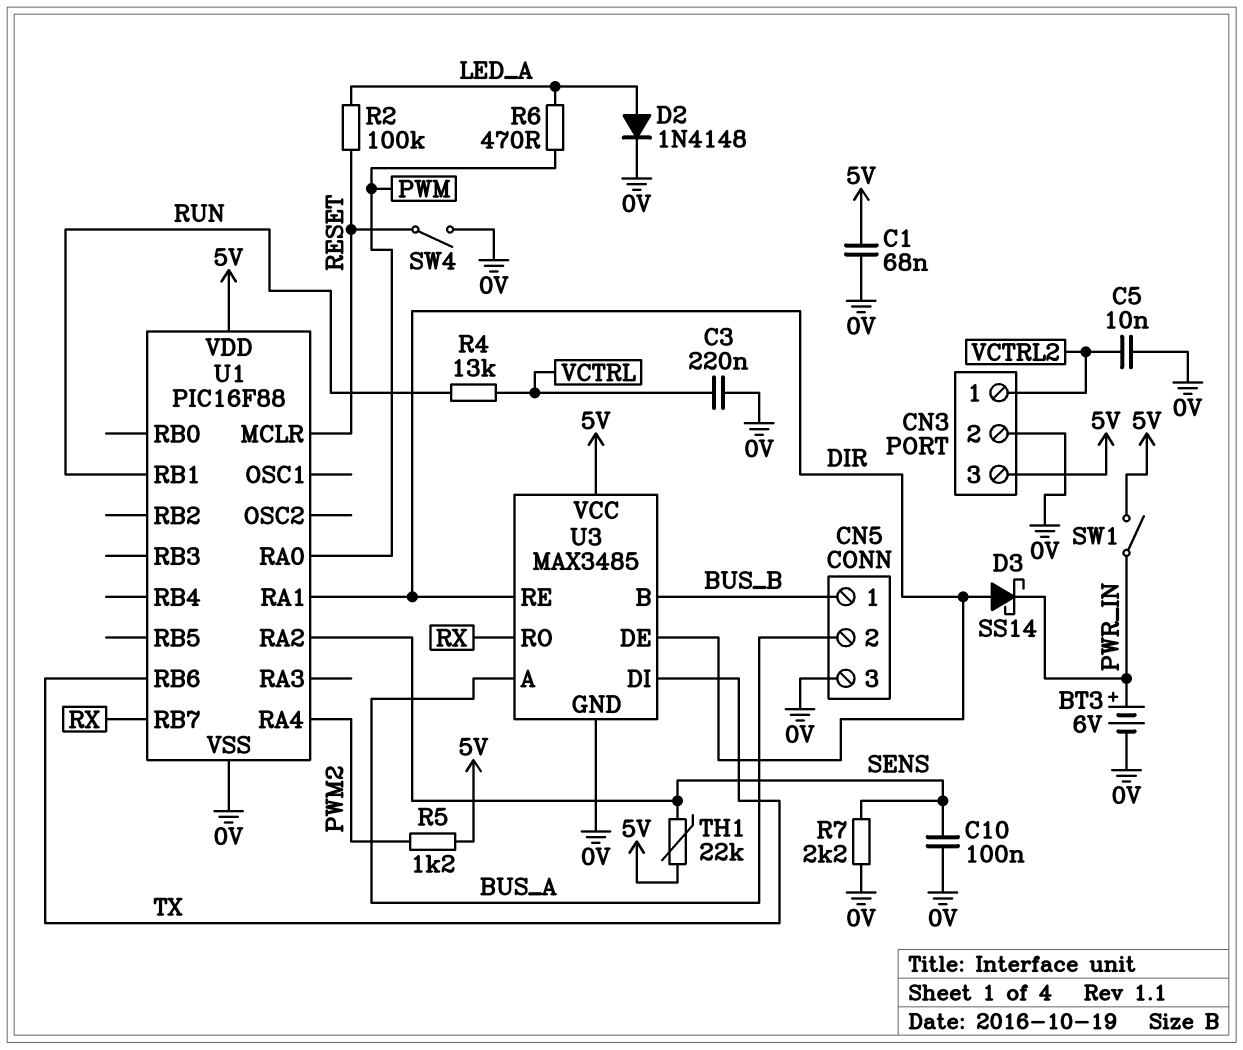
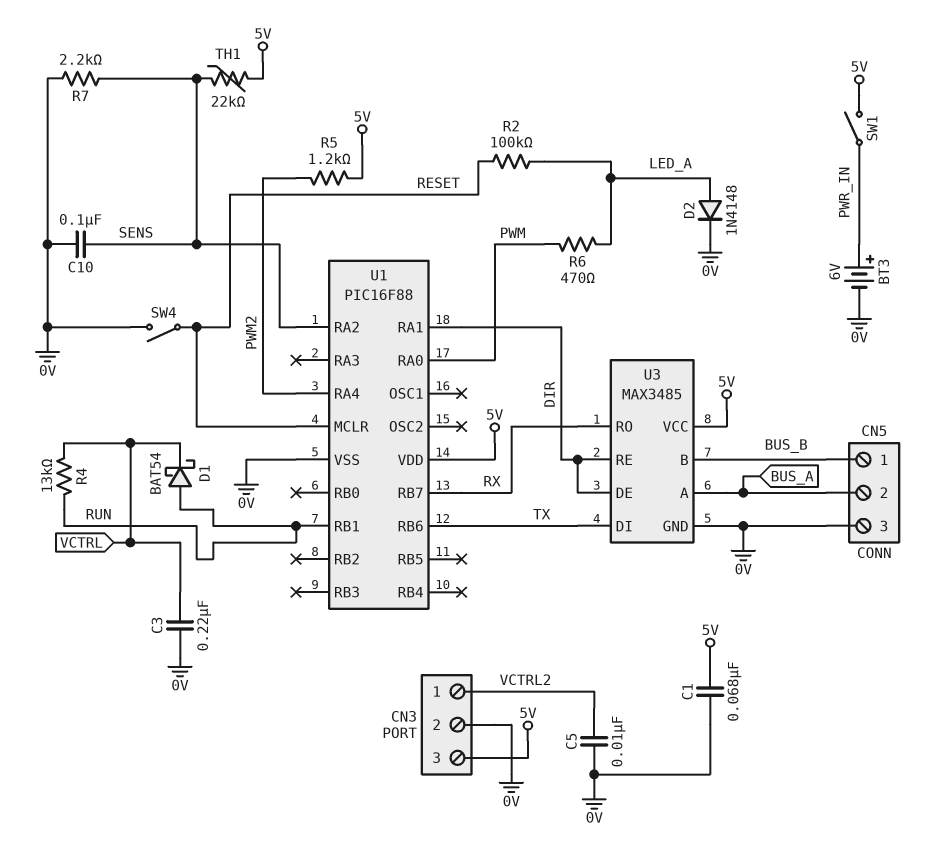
D1: none -> schottky BAT54 (A RUN, K VCTRL)
D3: schottky SS14 (A DIR, K PWR_IN) -> none

